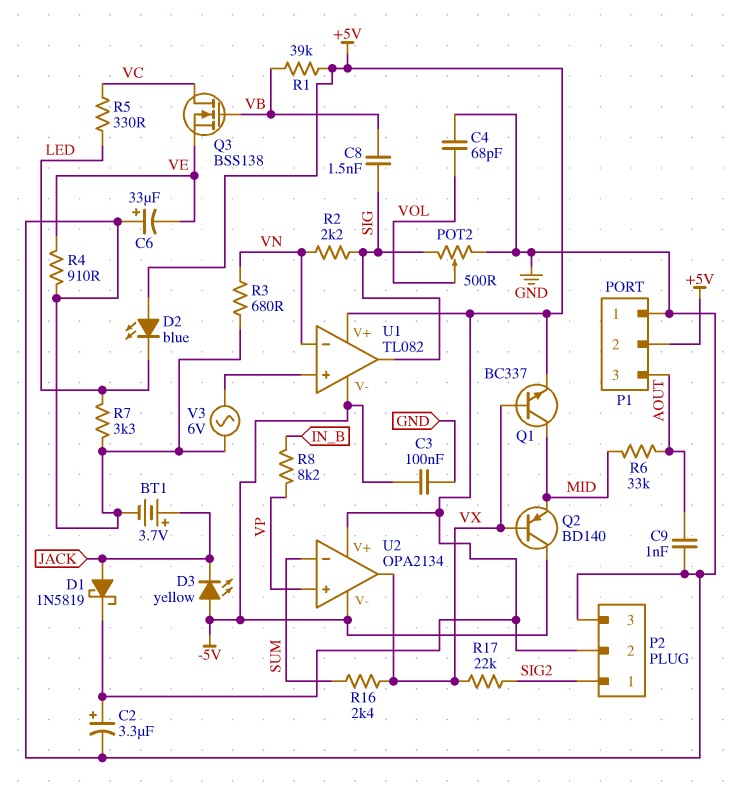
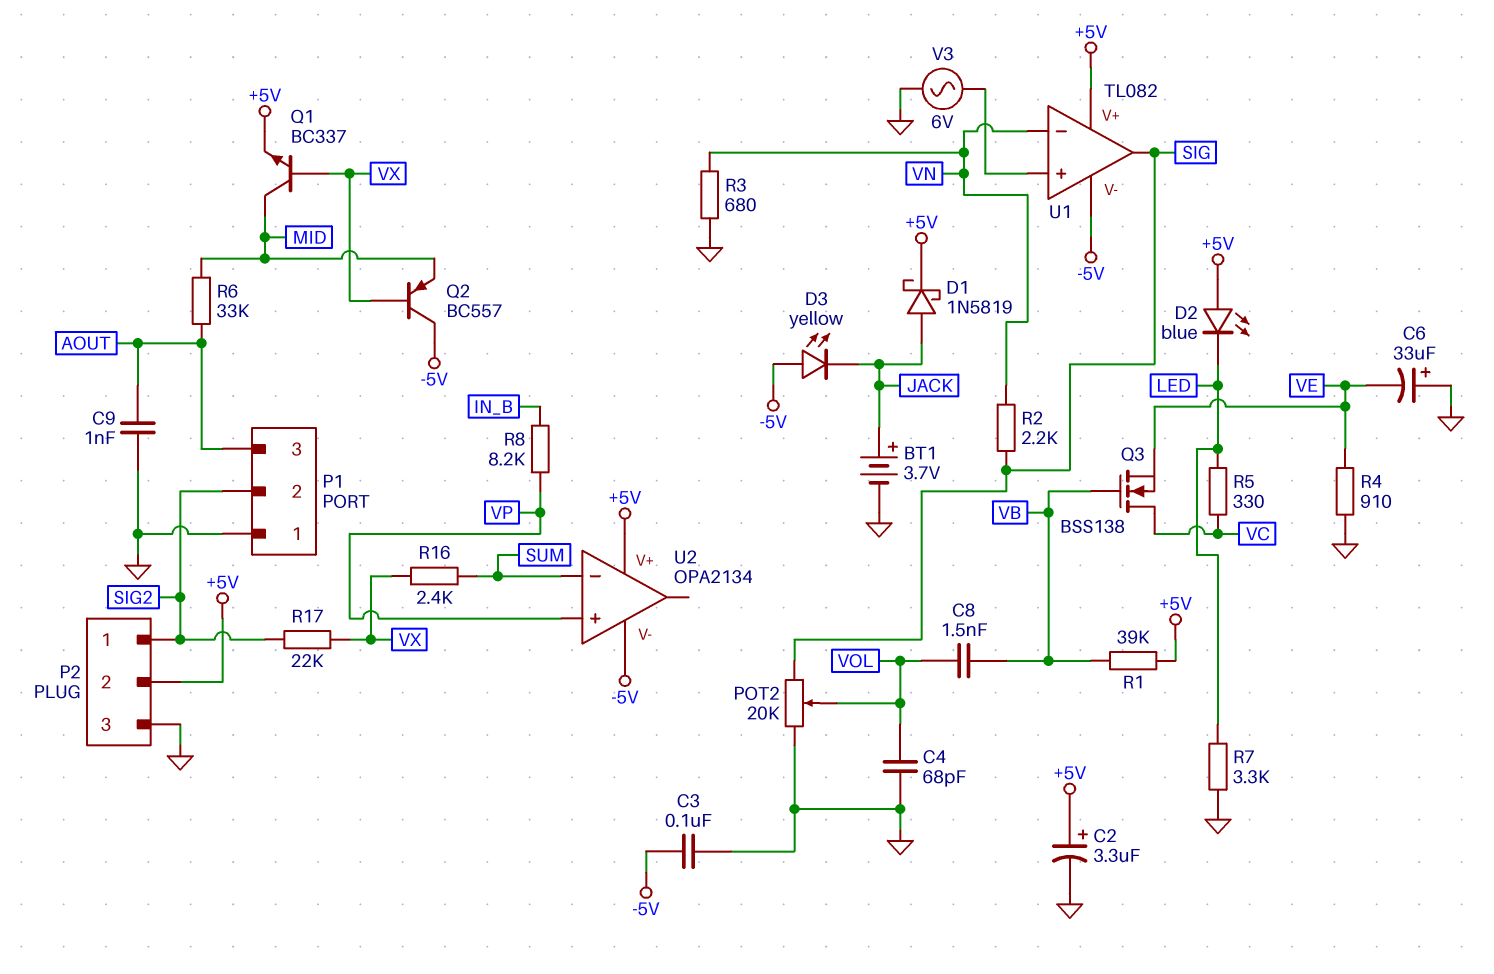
C8: 1.5nF (SIG, VB) -> 1.5nF (VB, VOL)
P1 pin 2: +5V -> SIG2
POT2: 500 (GND, SIG, wiper VOL) -> 20k (GND, SIG, wiper VOL)
Q2: PNP BD140 (B VX, C -5V, E MID) -> PNP BC557 (B VX, C -5V, E MID)
U2 pin out: VX -> none

